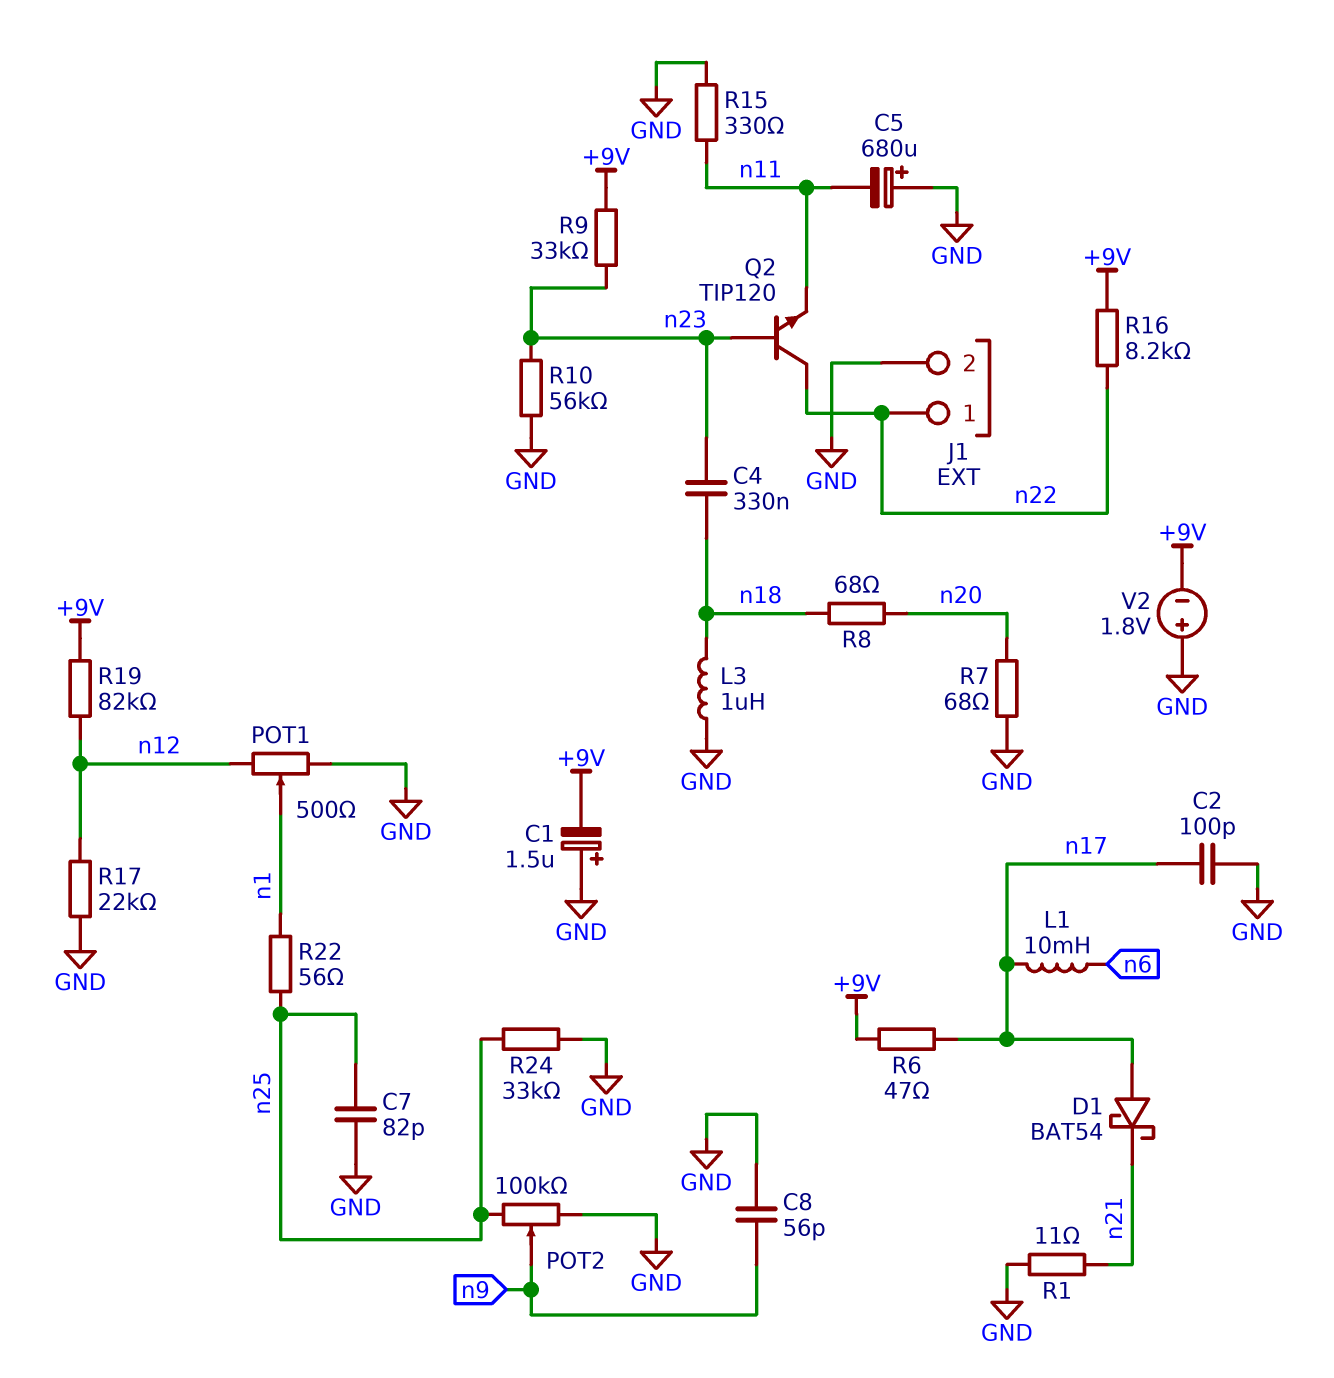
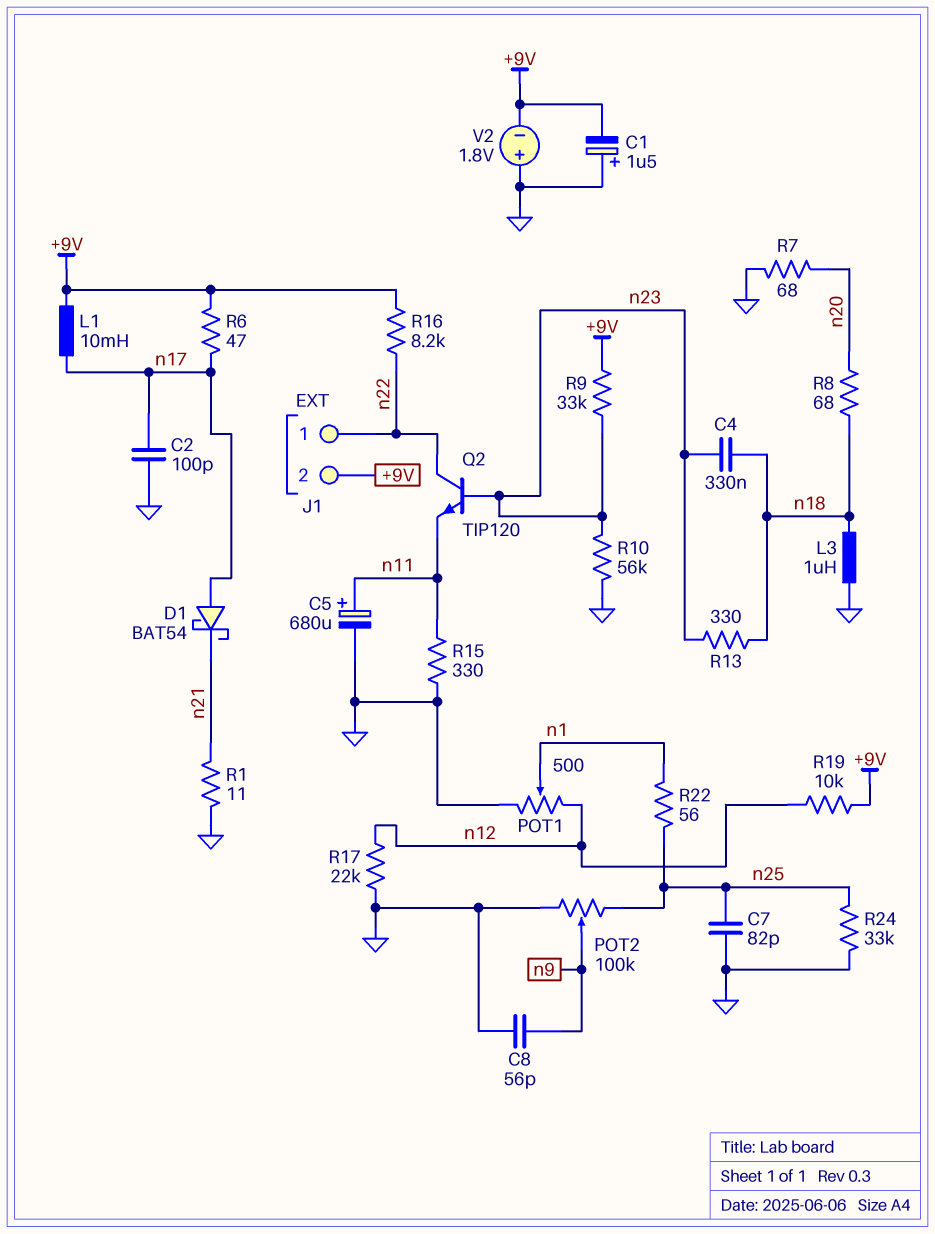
C5: 680uF (plus GND, minus n11) -> 680uF (plus n11, minus GND)
J1 pin 2: GND -> +9V
L1: 10mH (n6, n17) -> 10mH (+9V, n17)
R13: none -> 330 (n18, n23)
R19: 82k (+9V, n12) -> 10k (+9V, n12)

